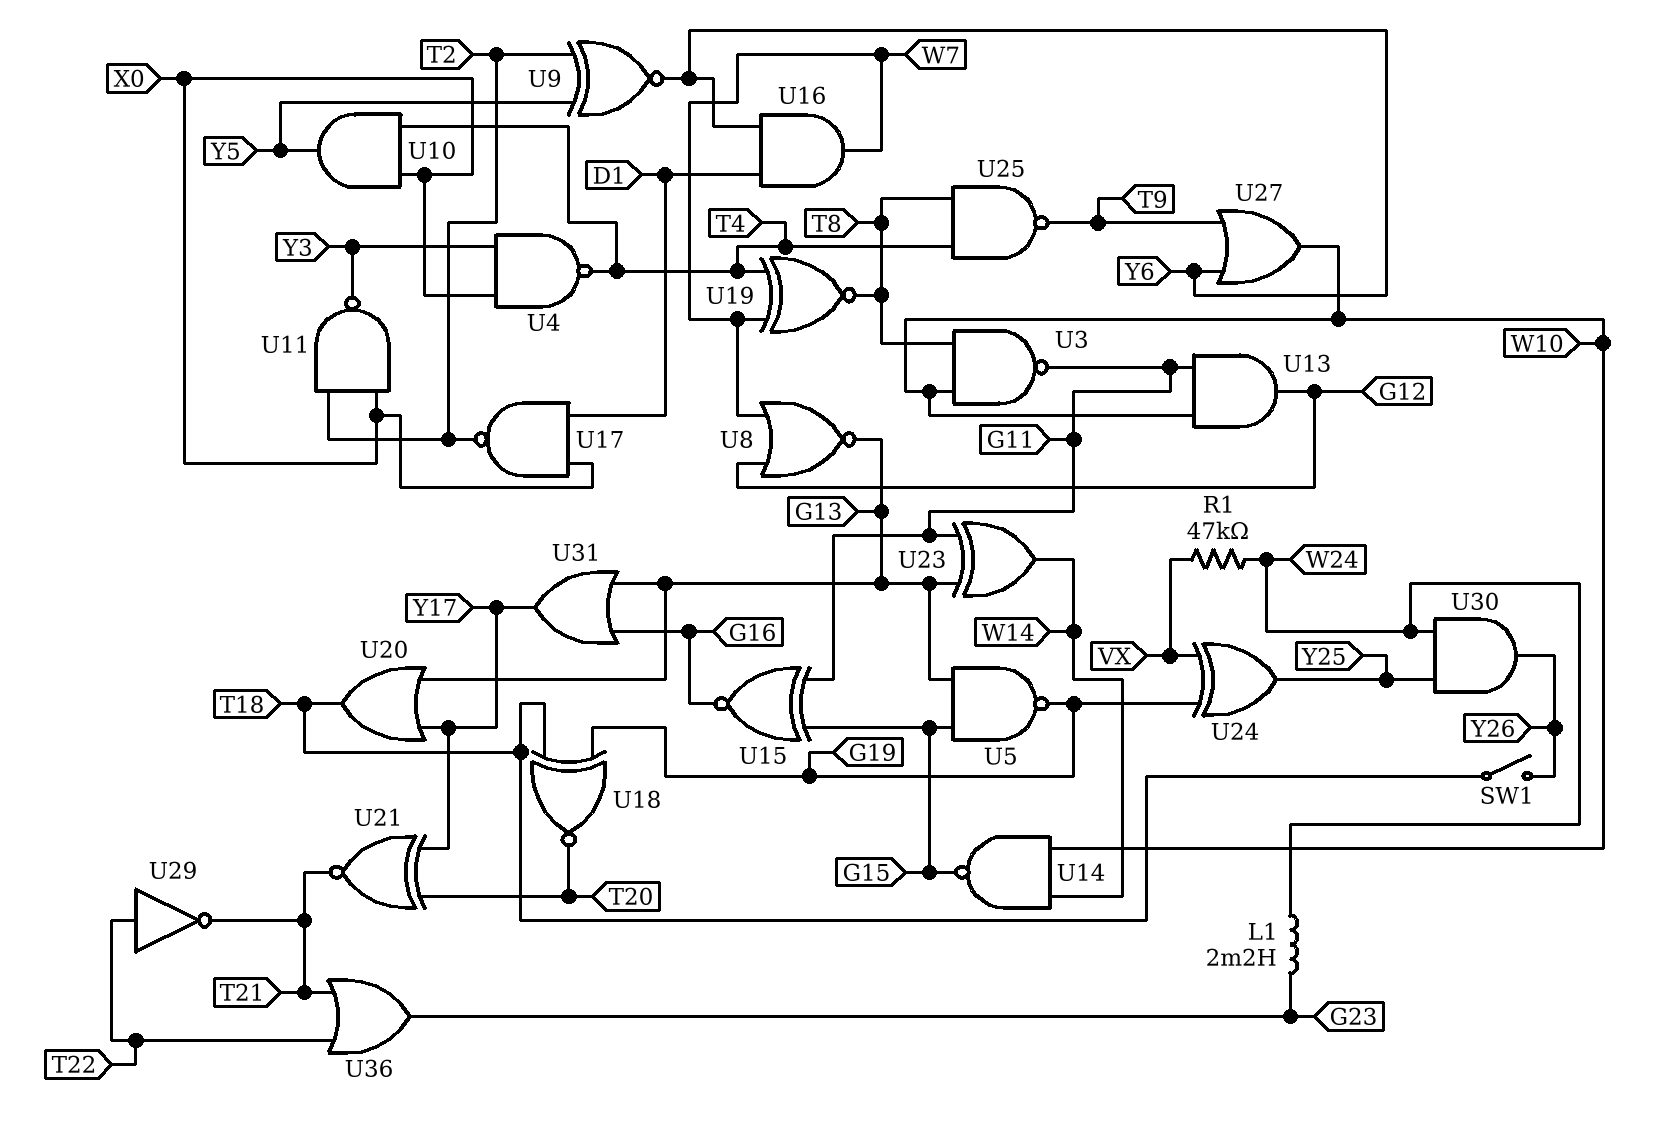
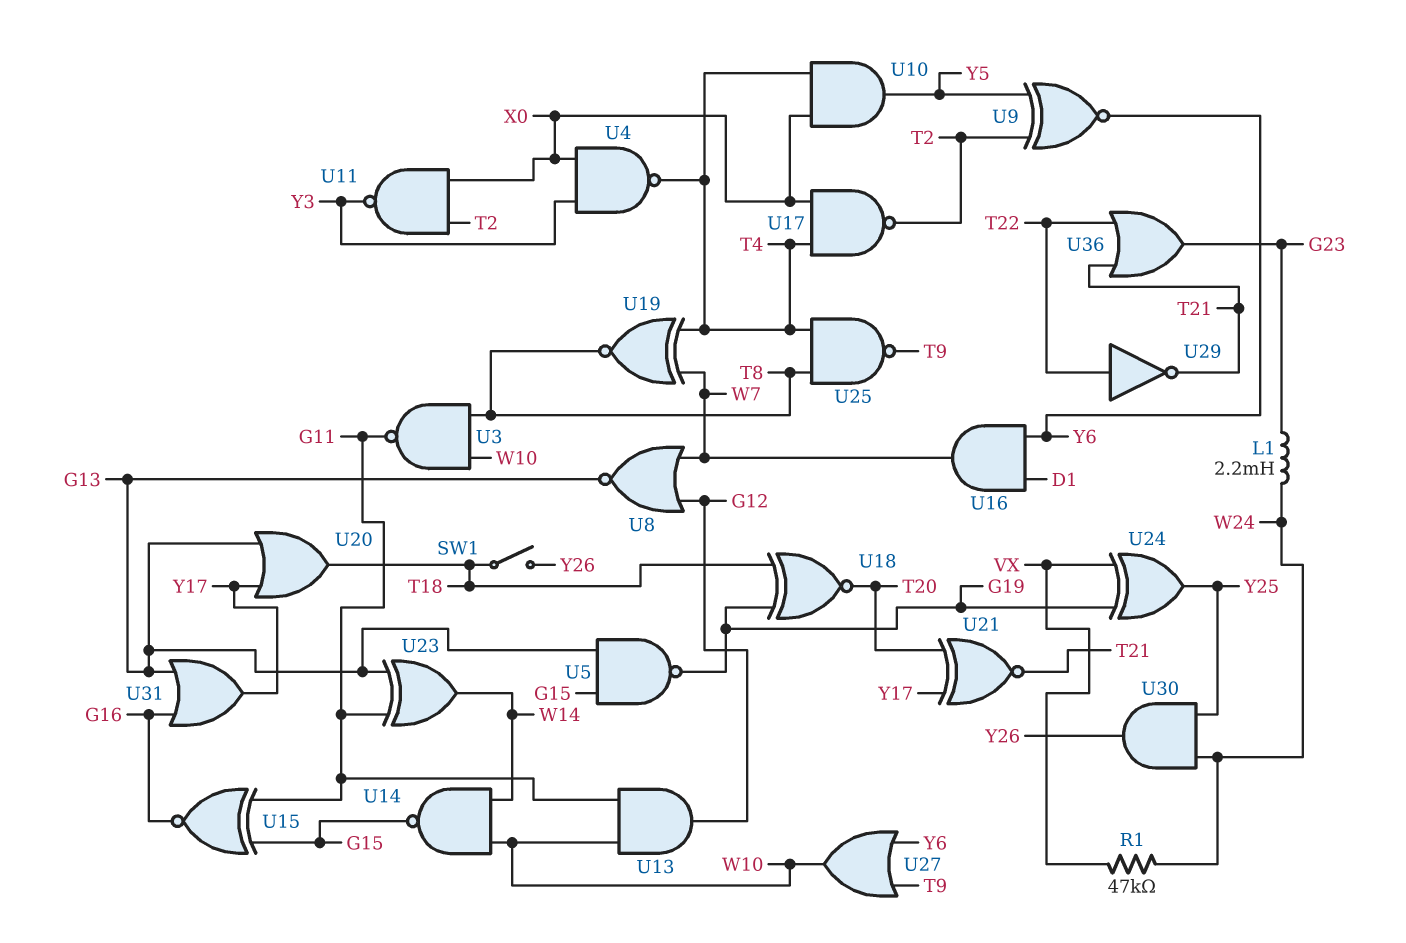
U17: NAND (in D1, in X0, out T2) -> NAND (in T4, in X0, out T2)

